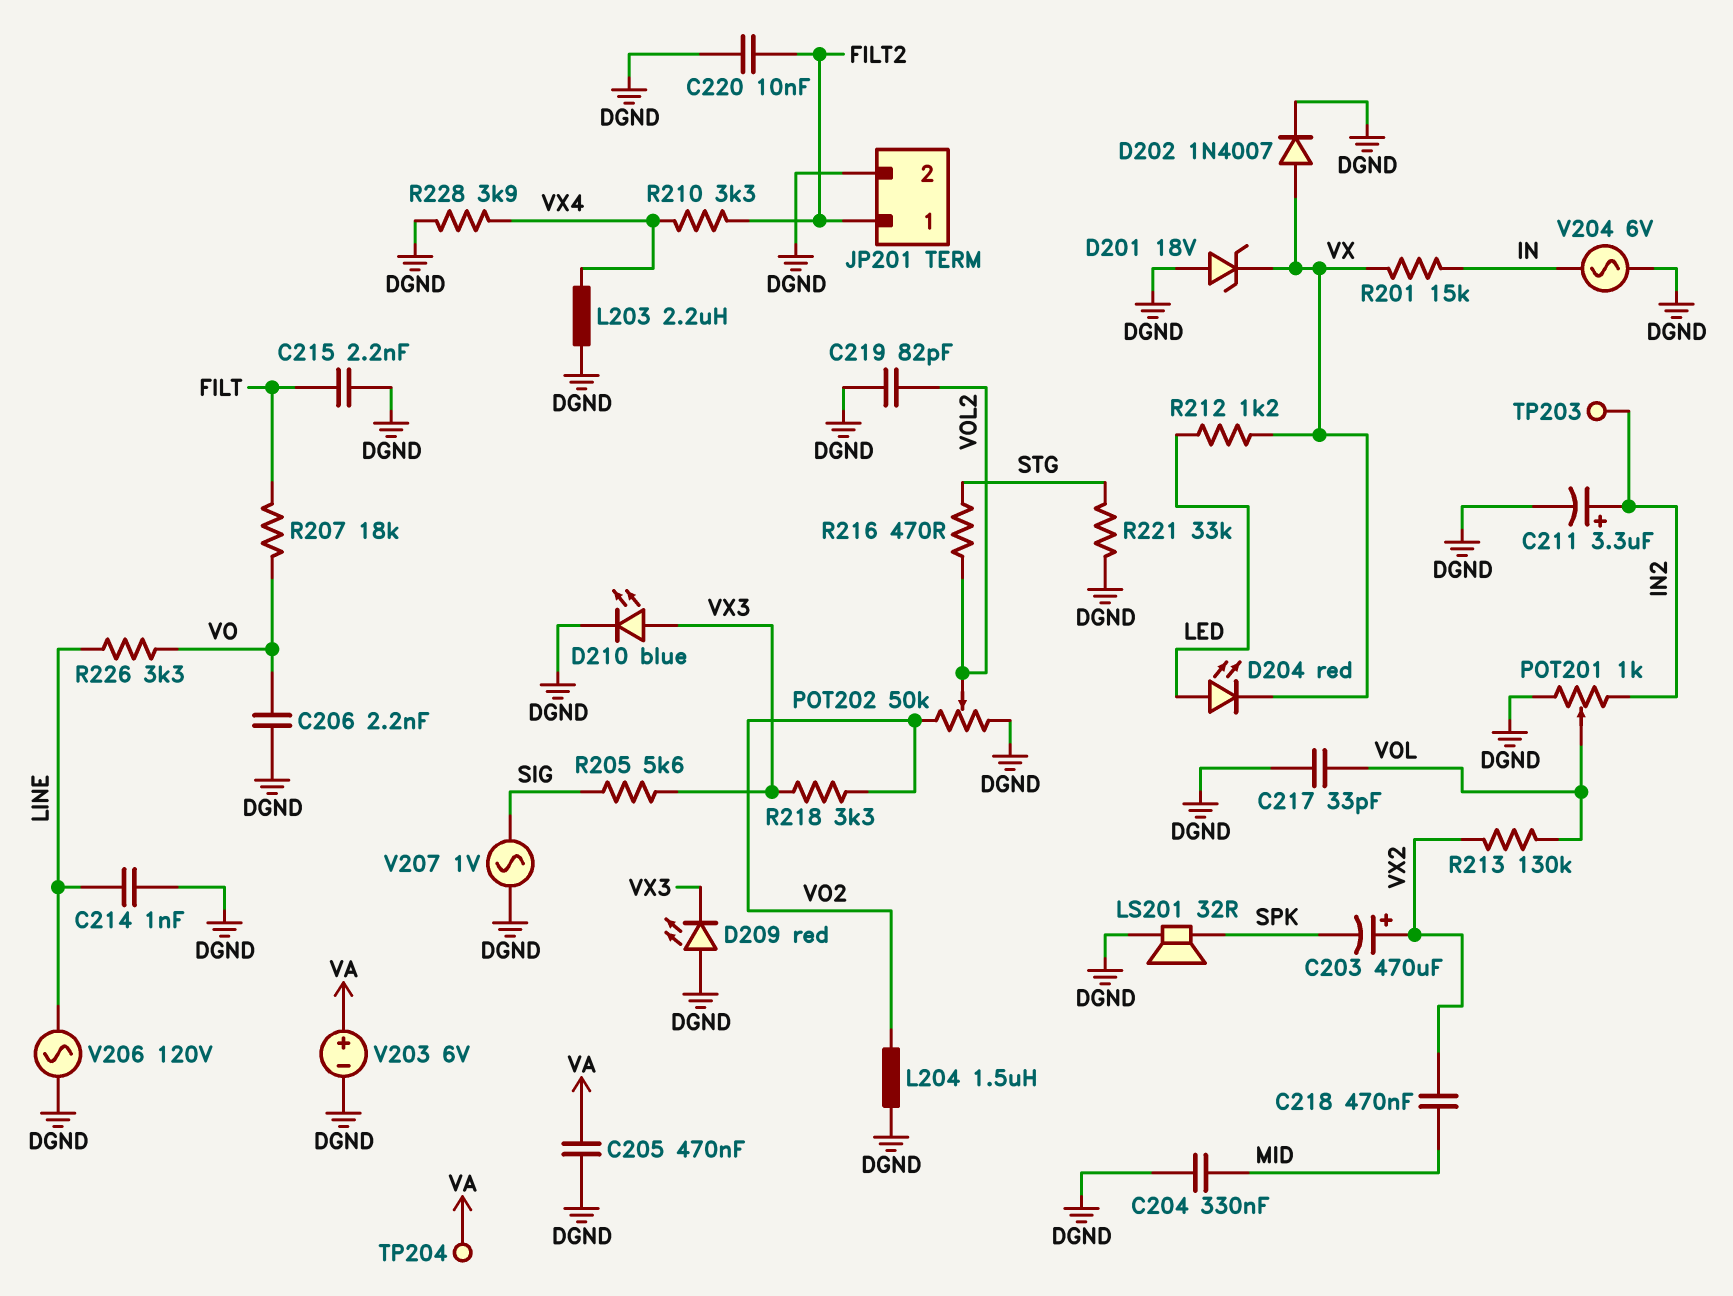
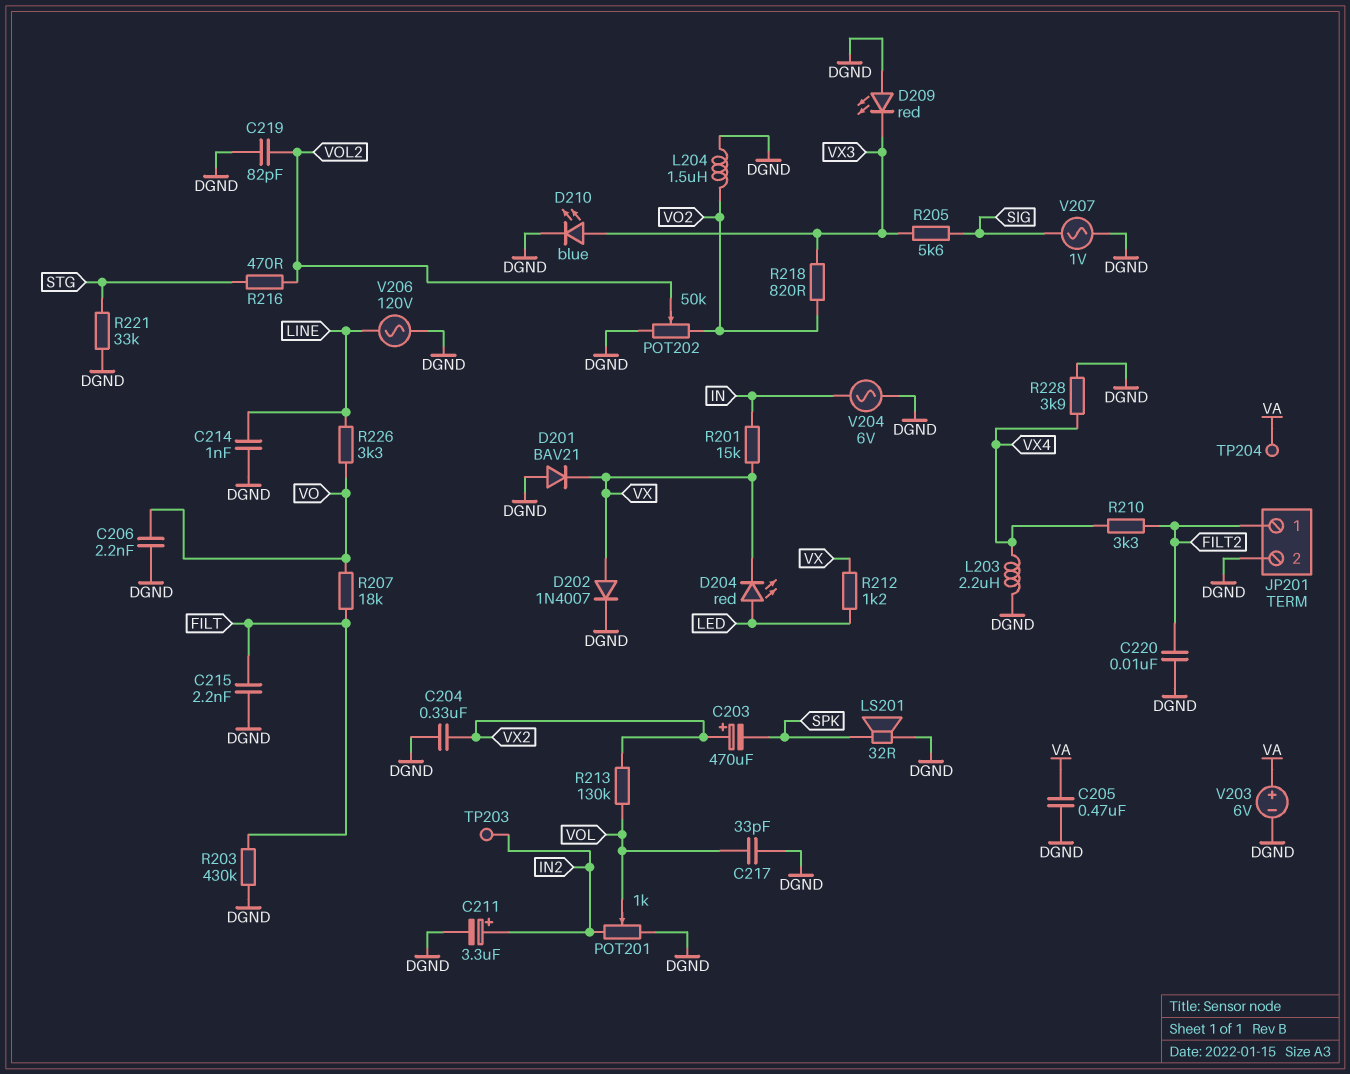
C204: 330nF (DGND, MID) -> 330nF (DGND, VX2)
C218: 470nF (MID, VX2) -> none
D201: zener 18V (A DGND, K VX) -> diode BAV21 (A DGND, K VX)
R203: none -> 430k (DGND, FILT)
R218: 3.3k (VO2, VX3) -> 820 (VO2, VX3)

